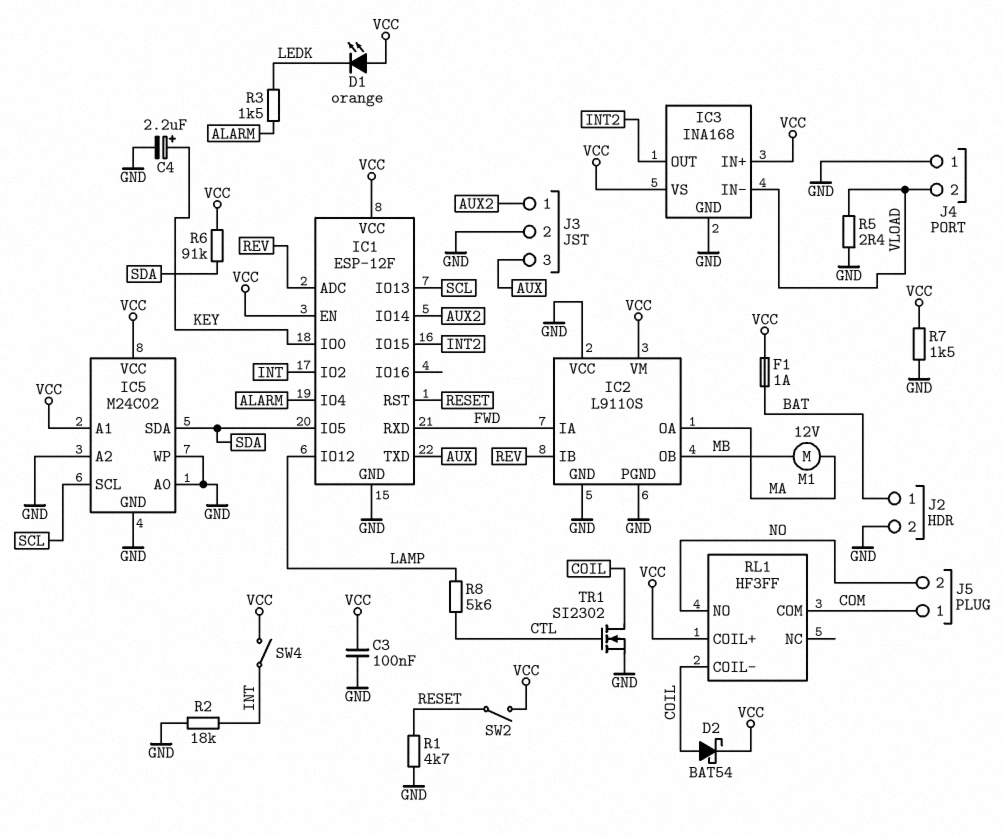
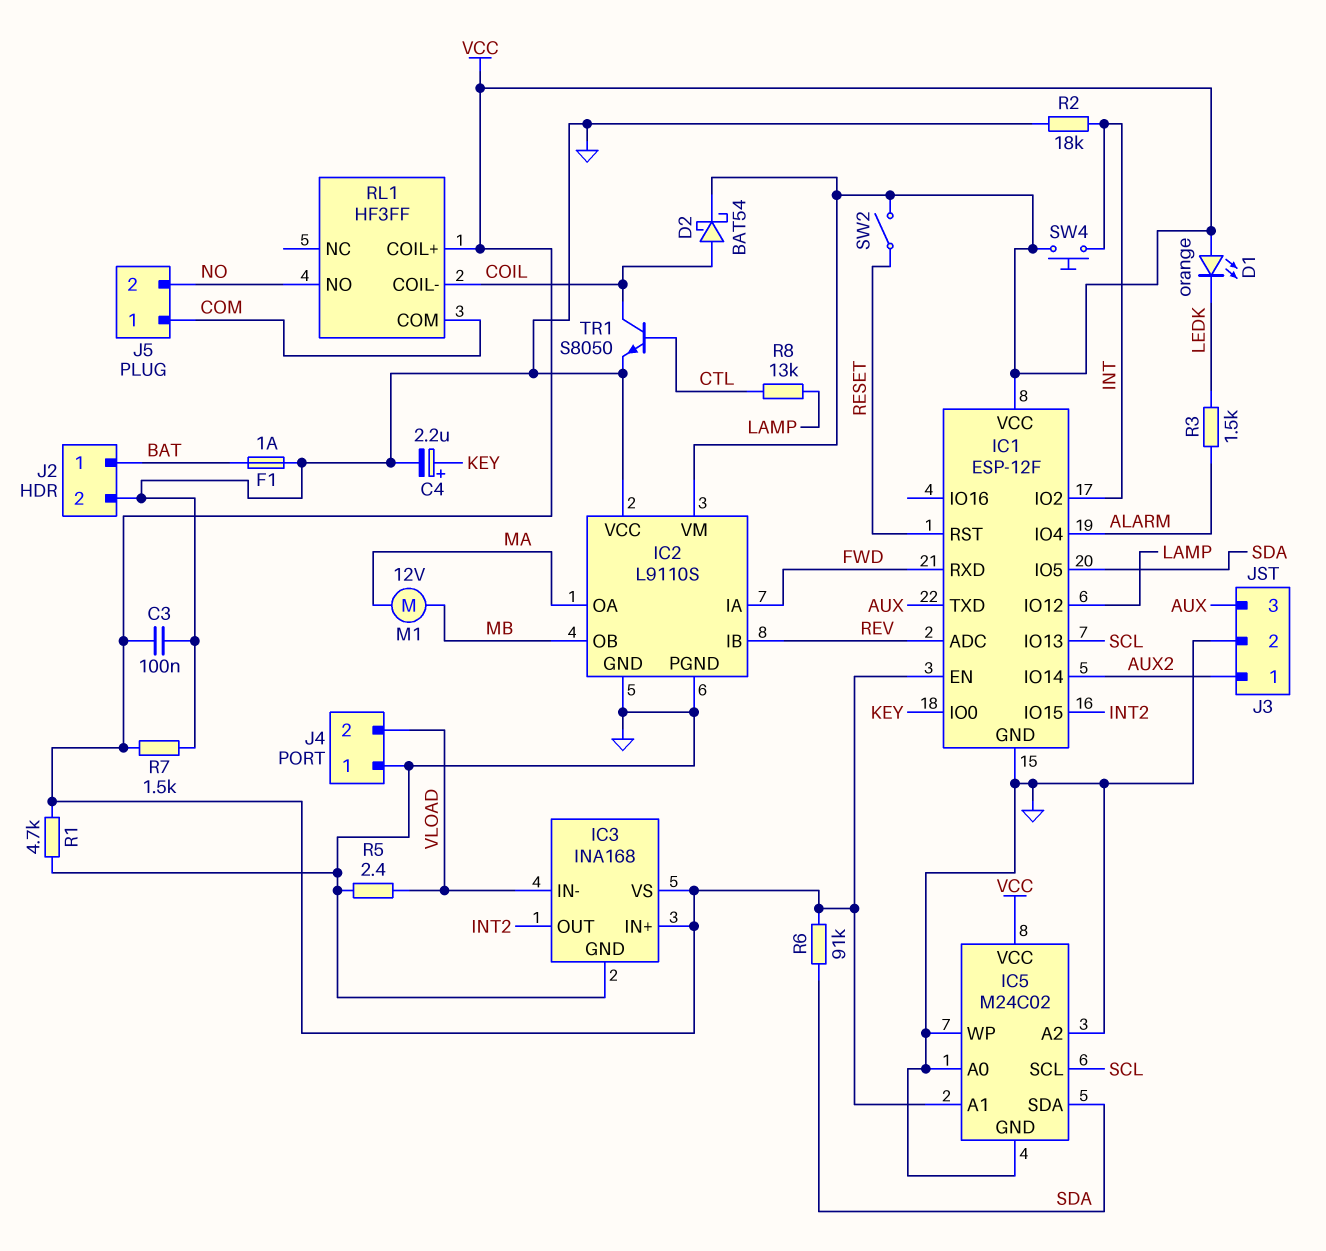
F1: 1A (BAT, VCC) -> 1A (BAT, GND)
R1: 4.7k (GND, RESET) -> 4.7k (GND, VCC)
R8: 5.6k (CTL, LAMP) -> 13k (CTL, LAMP)
SW4: switch (INT, VCC) -> button (INT, VCC)
TR1: NMOS SI2302 (G CTL, D COIL, S GND) -> NPN S8050 (B CTL, C COIL, E GND)

